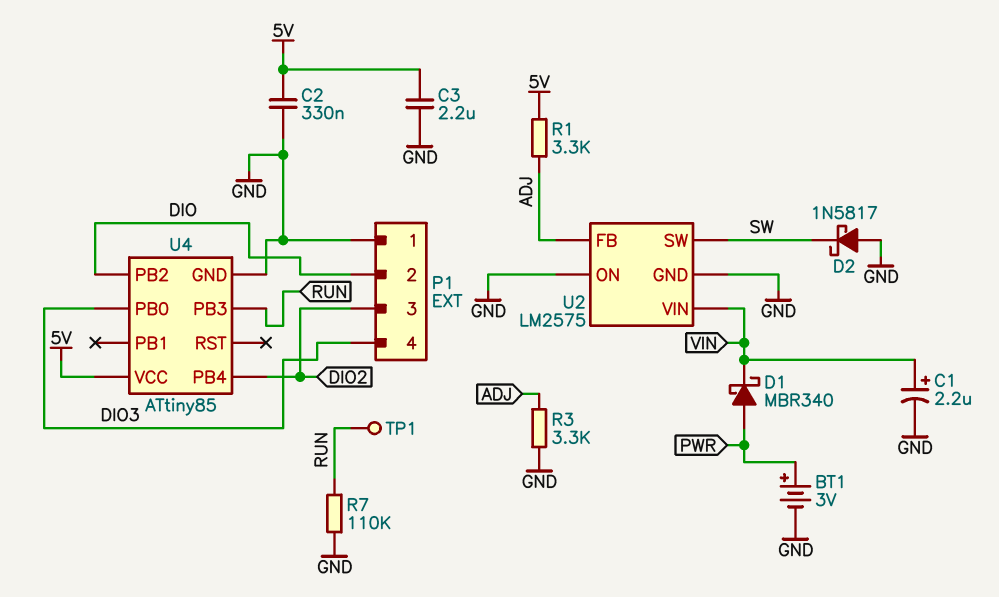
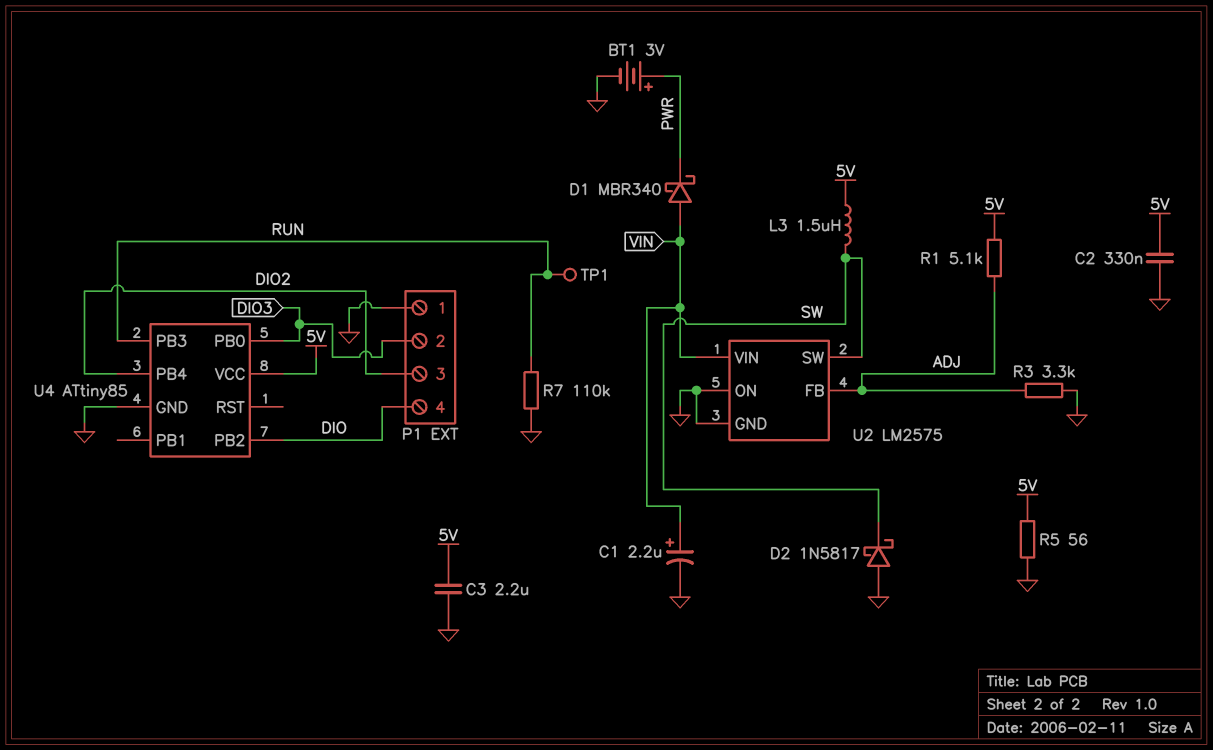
D1: schottky MBR340 (A PWR, K VIN) -> schottky MBR340 (A VIN, K PWR)
L3: none -> 1.5uH (5V, SW)
P1 pin 2: DIO -> DIO3
P1 pin 4: DIO3 -> DIO
R1: 3.3k (5V, ADJ) -> 5.1k (5V, ADJ)
R5: none -> 56 (5V, GND)

